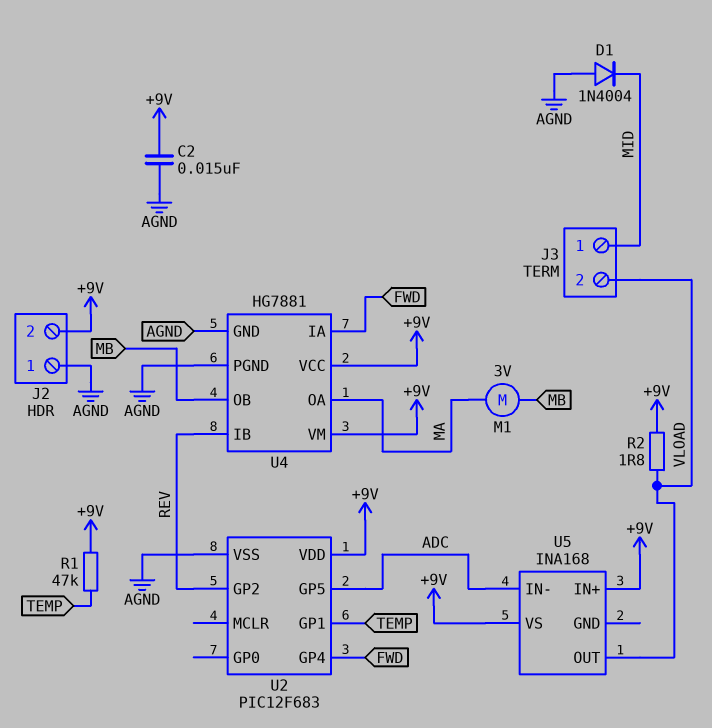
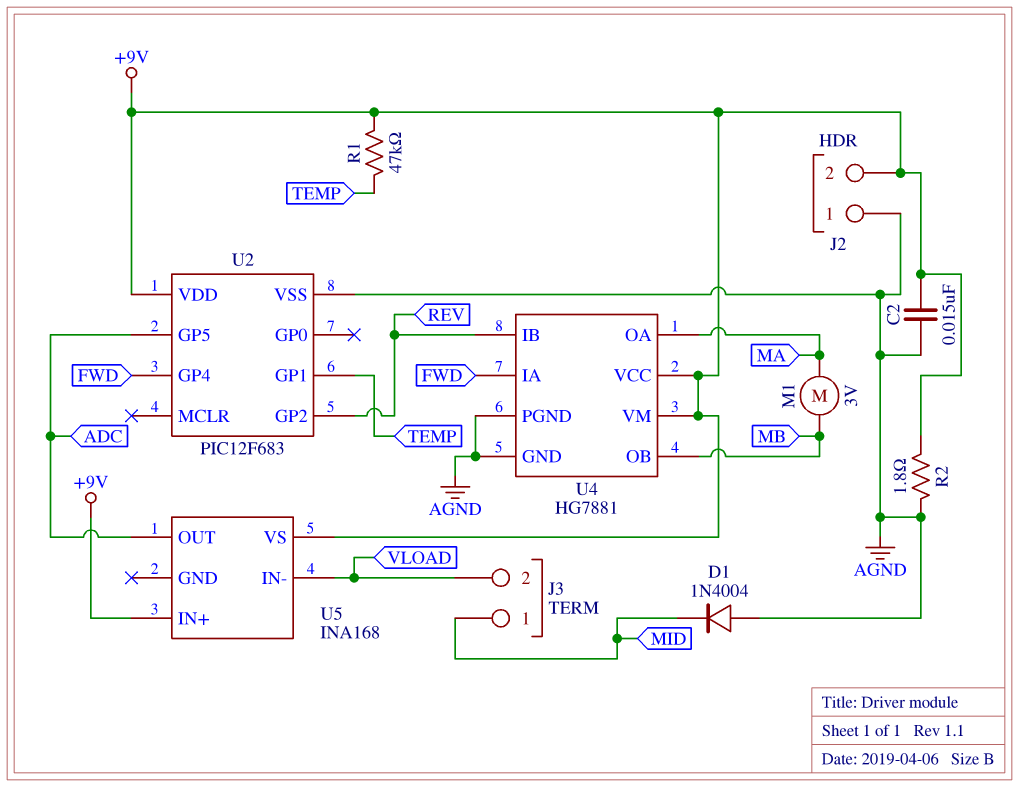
R2: 1.8 (+9V, VLOAD) -> 1.8 (+9V, AGND)
U5 pin IN-: ADC -> VLOAD
U5 pin OUT: VLOAD -> ADC

